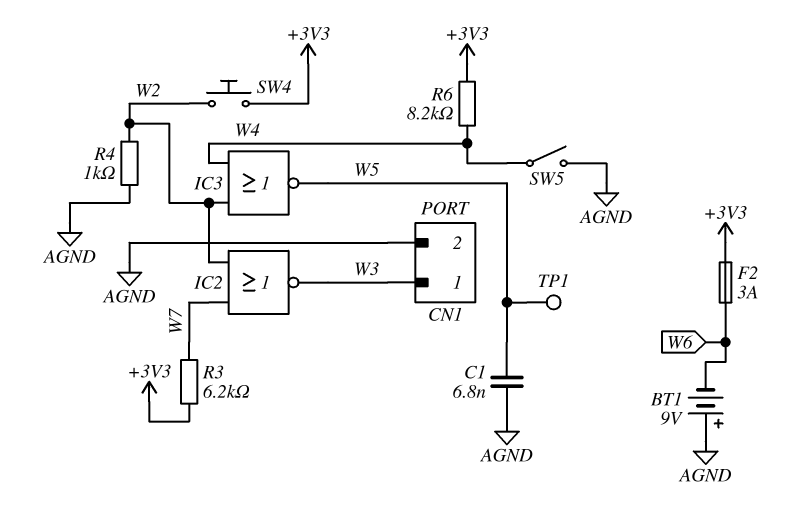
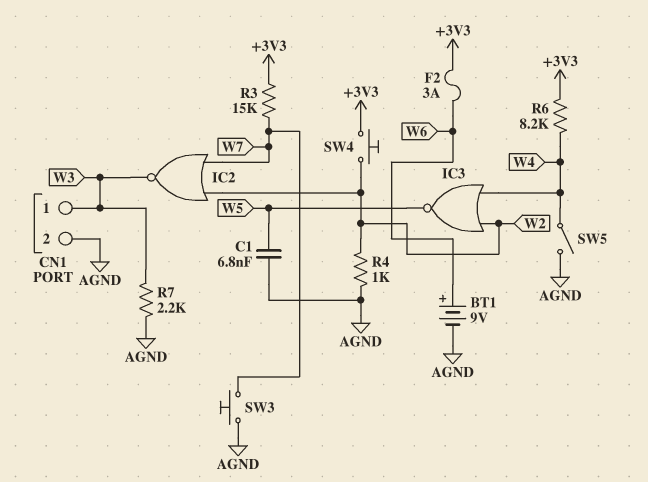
BT1: 9V (plus AGND, minus W6) -> 9V (plus W6, minus AGND)
R3: 6.2k (+3V3, W7) -> 15k (+3V3, W7)
R7: none -> 2.2k (AGND, W3)
SW3: none -> button (AGND, W7)
TP1: test point (W5) -> none

